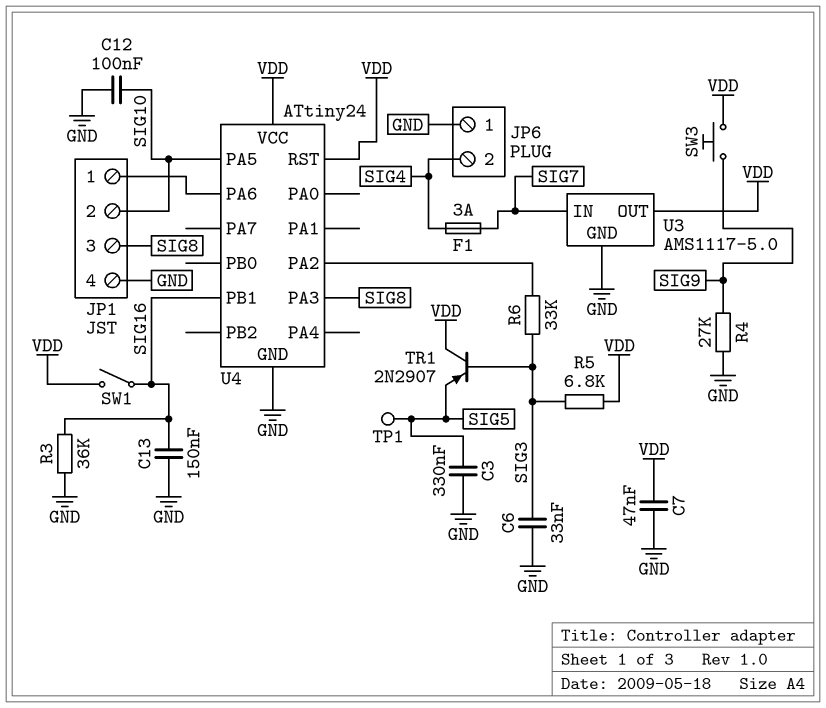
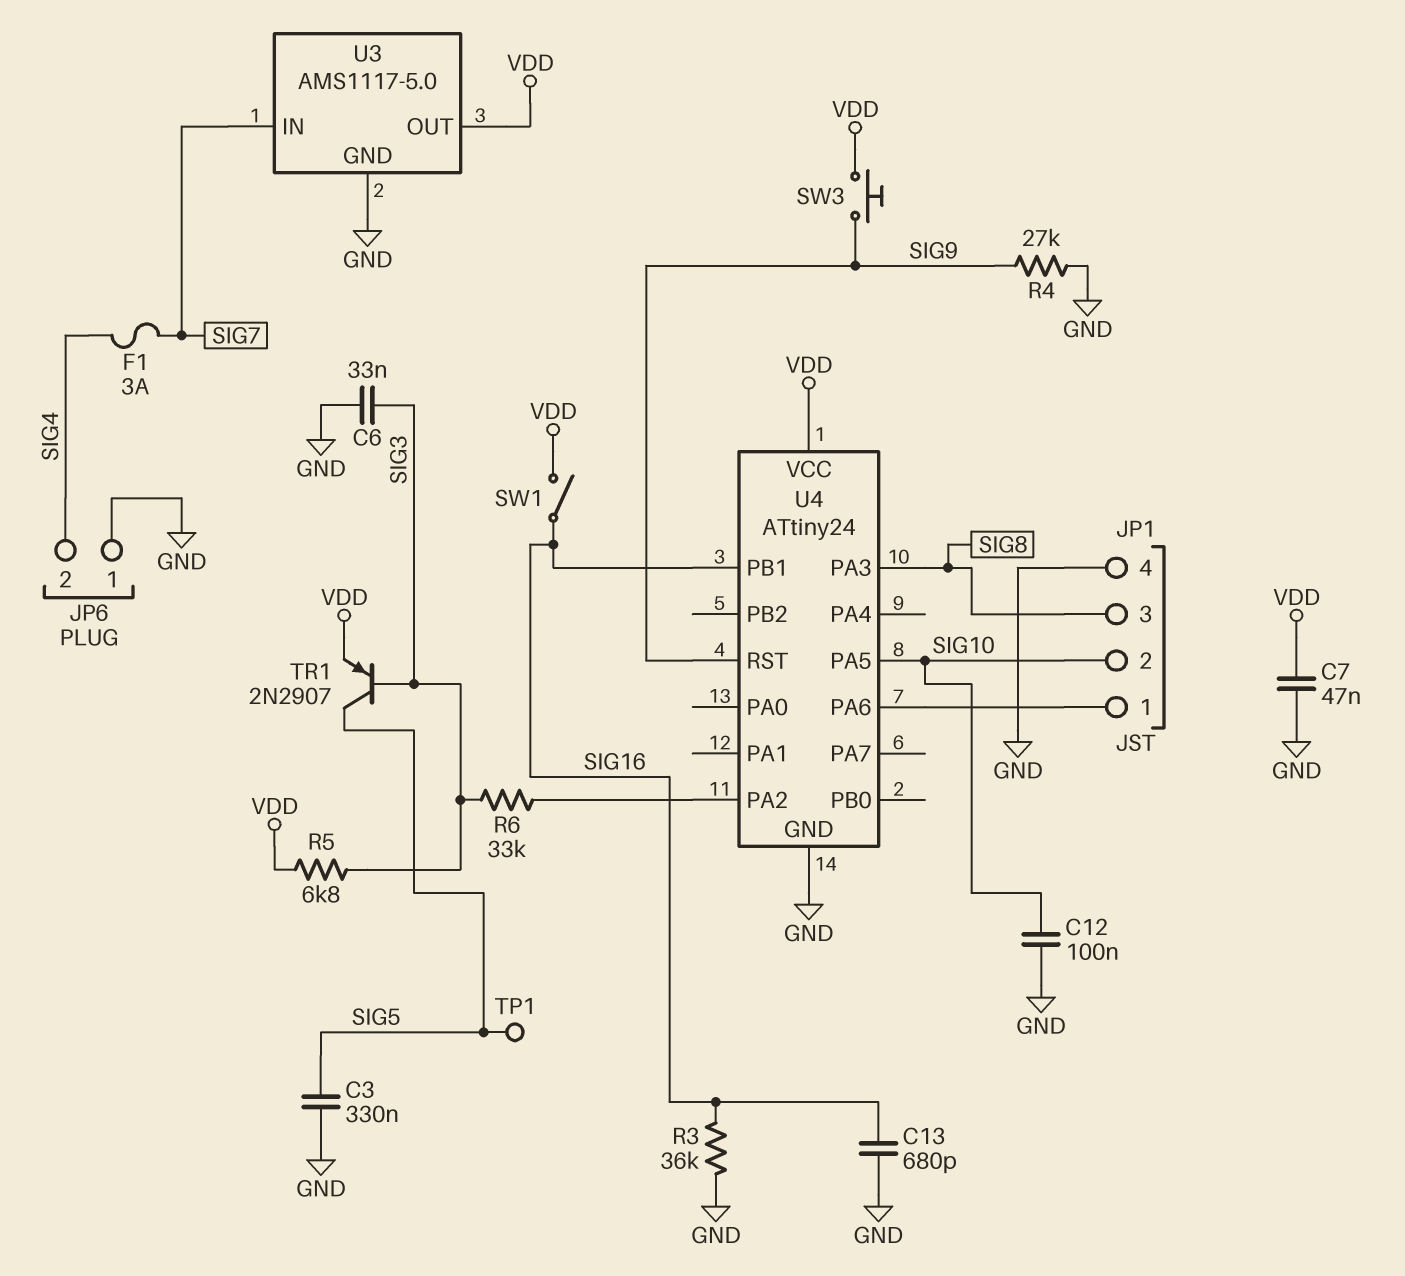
C13: 150nF (GND, SIG16) -> 680pF (GND, SIG16)
TR1: PNP 2N2907 (B SIG3, C VDD, E SIG5) -> PNP 2N2907 (B SIG3, C SIG5, E VDD)
U4 pin RST: VDD -> SIG9

